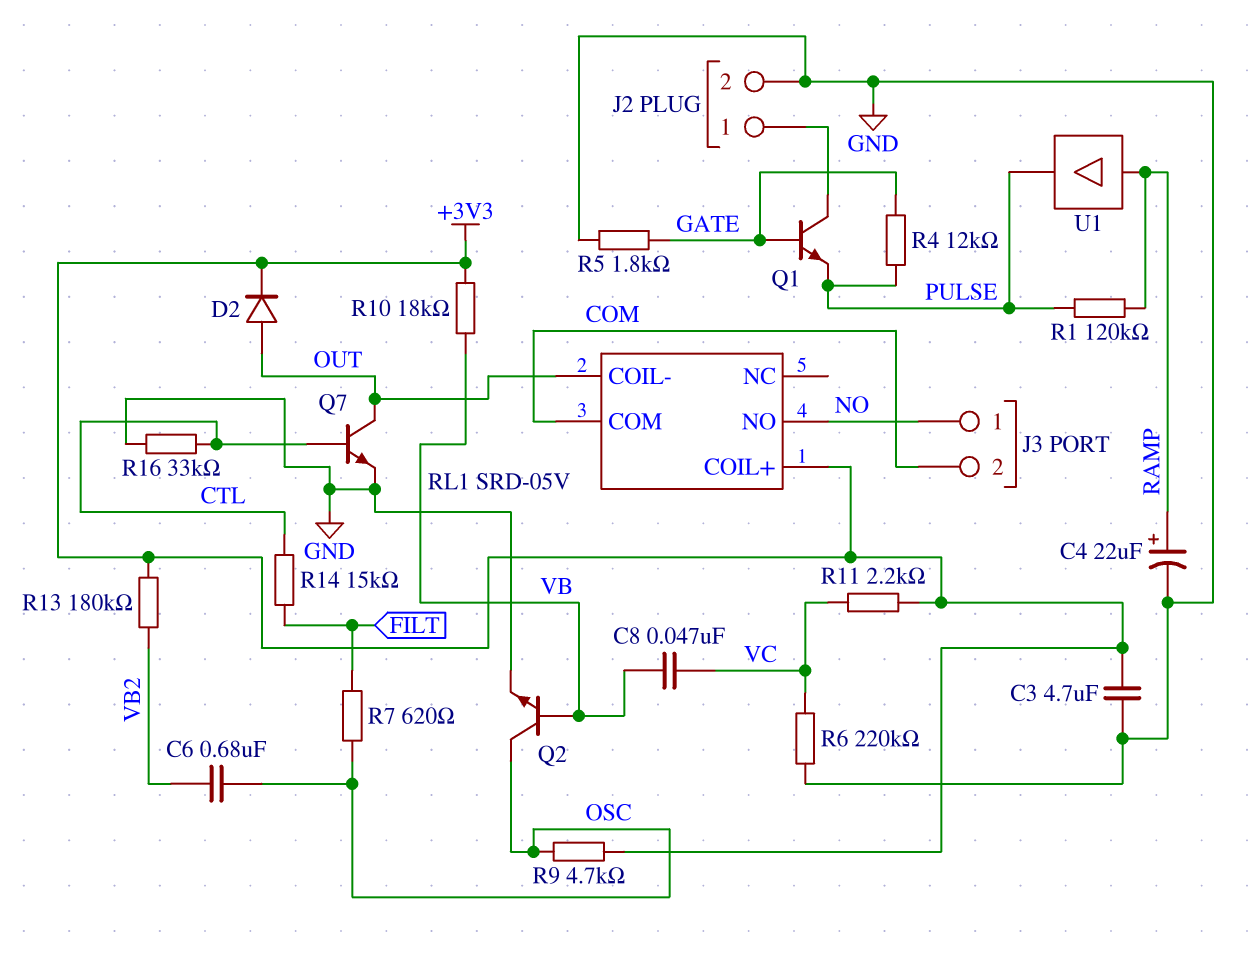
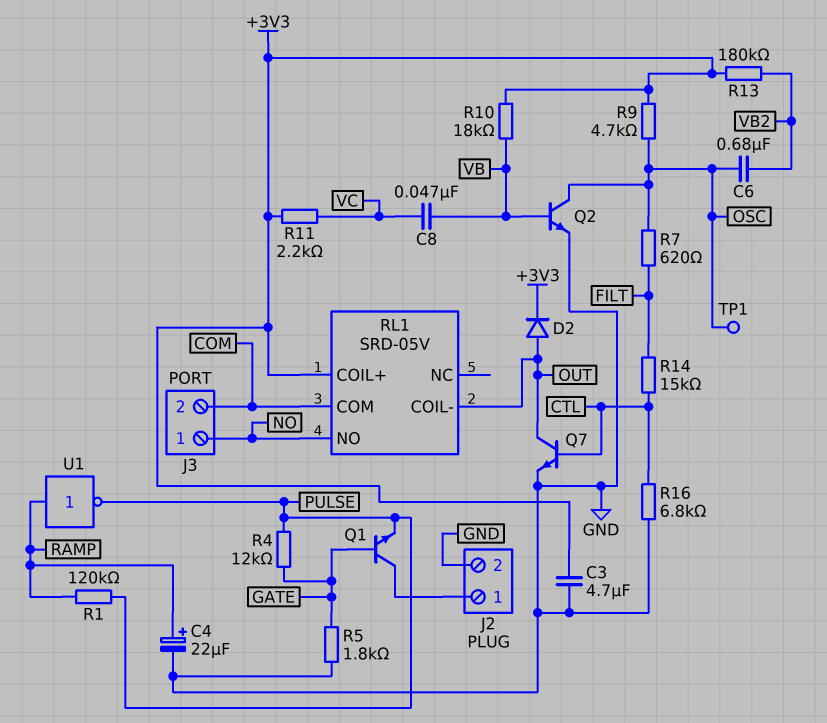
R6: 220k (GND, VC) -> none
R16: 33k (CTL, GND) -> 6.8k (CTL, GND)
TP1: none -> test point (OSC)
U1: buffer (in RAMP, out PULSE) -> NOT (in RAMP, out PULSE)

